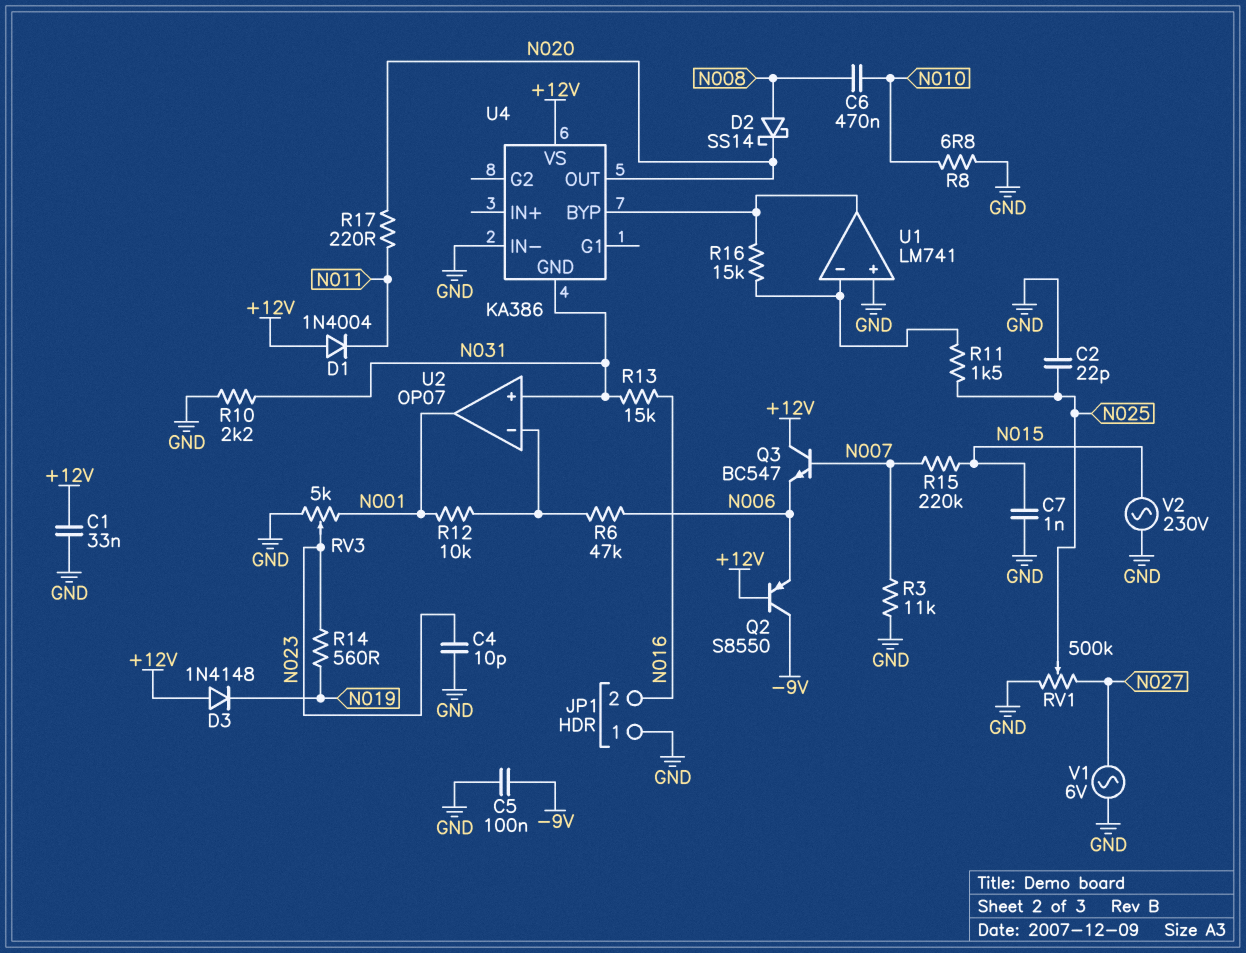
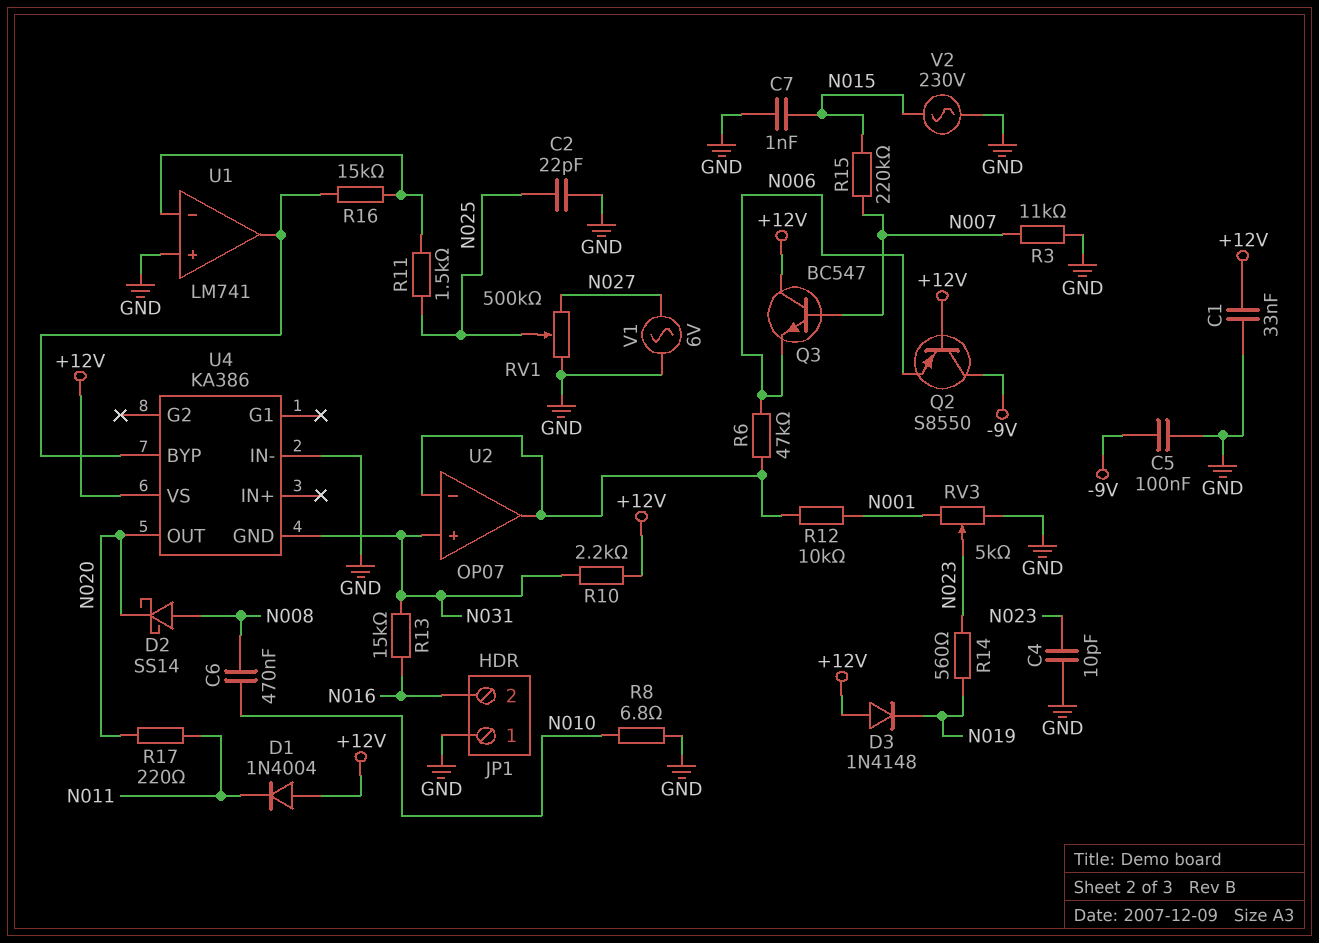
R10: 2.2k (GND, N031) -> 2.2k (+12V, N031)
U2 pin out: N001 -> U2/in-

